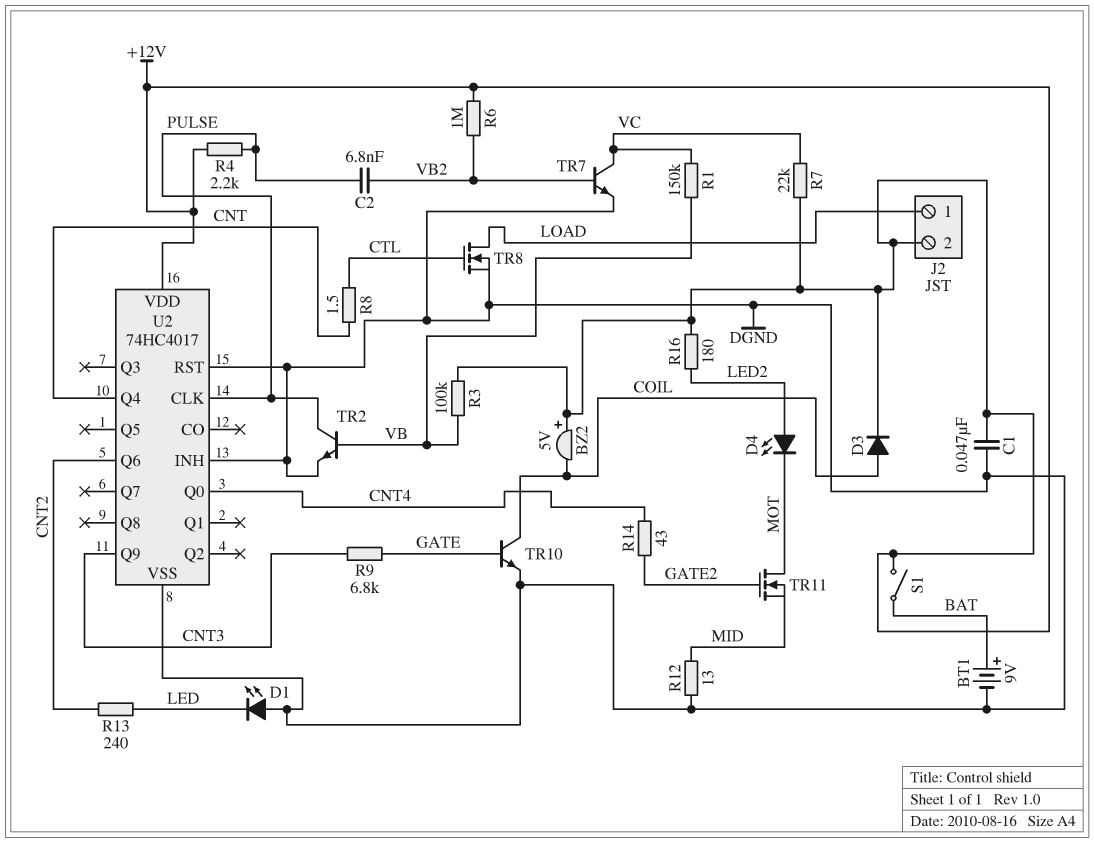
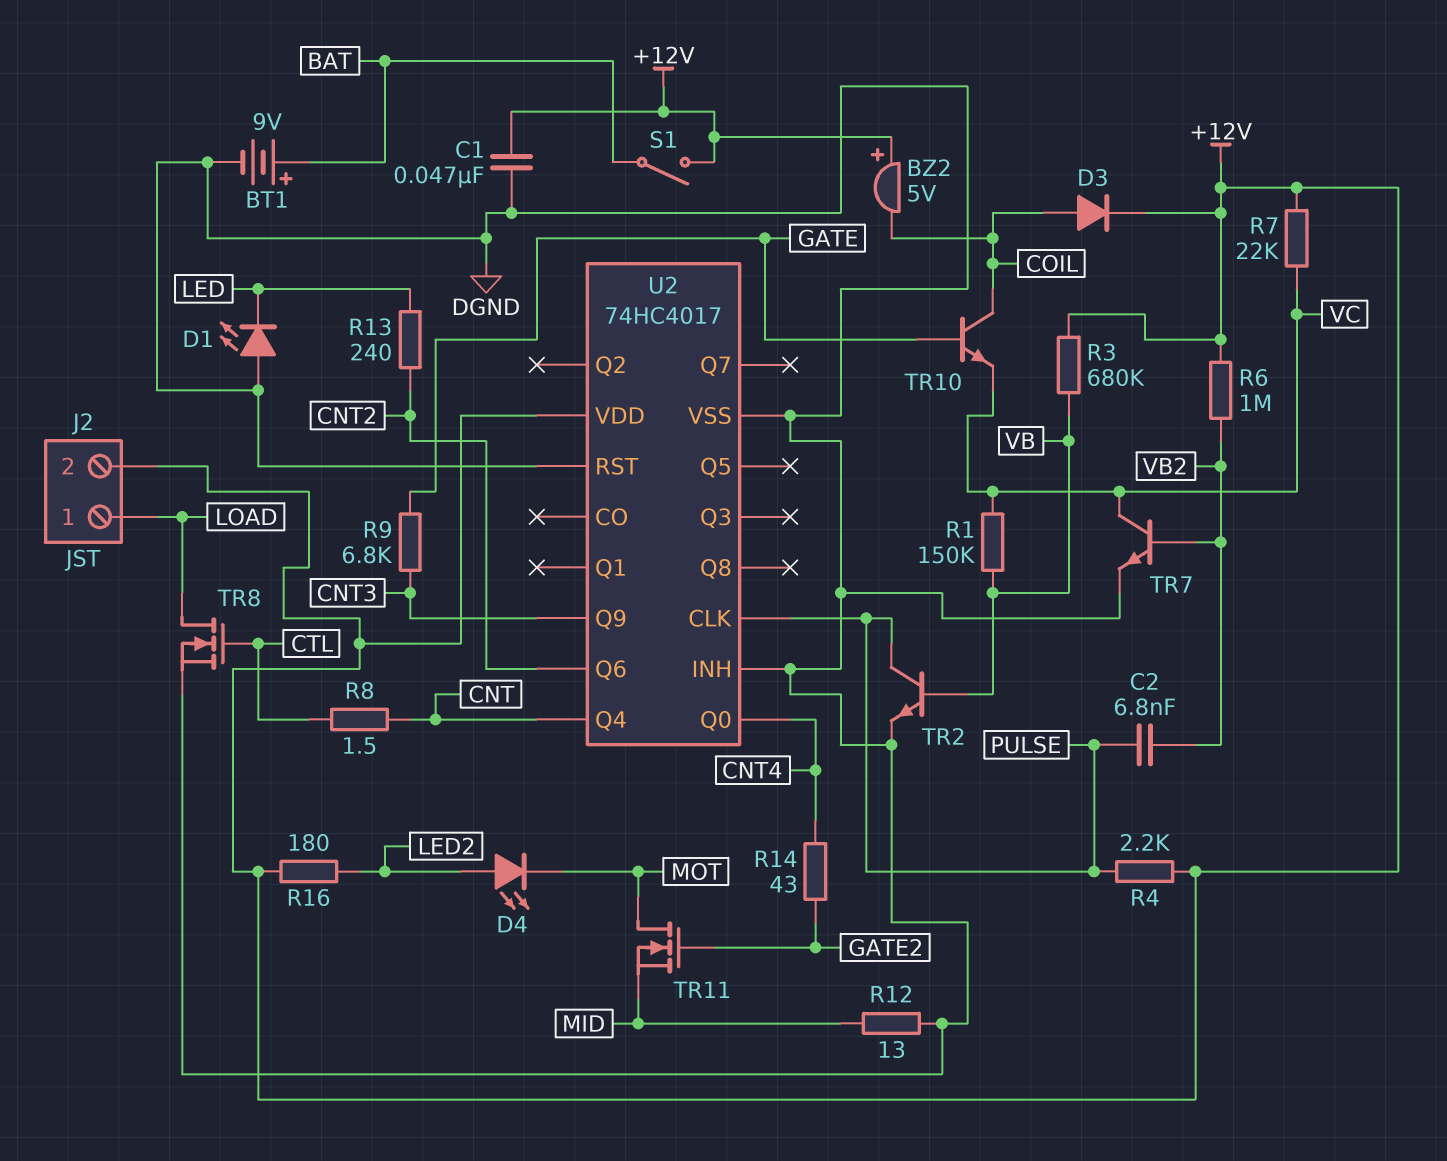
R3: 100k (+12V, VB) -> 680k (+12V, VB)
TR10: NPN (B GATE, C COIL, E DGND) -> NPN (B GATE, C COIL, E VC)

